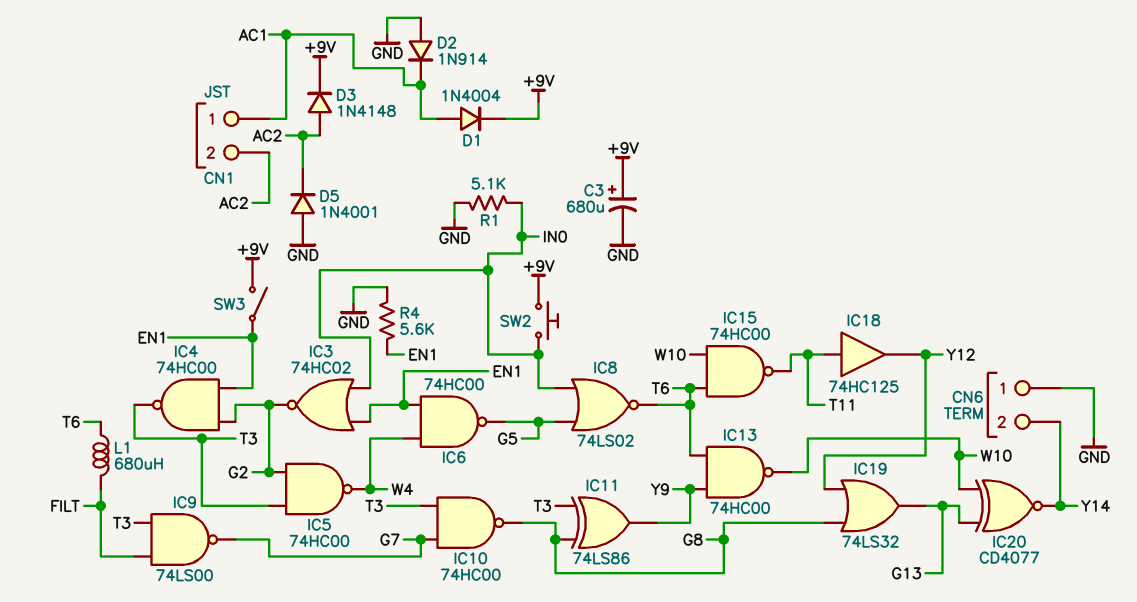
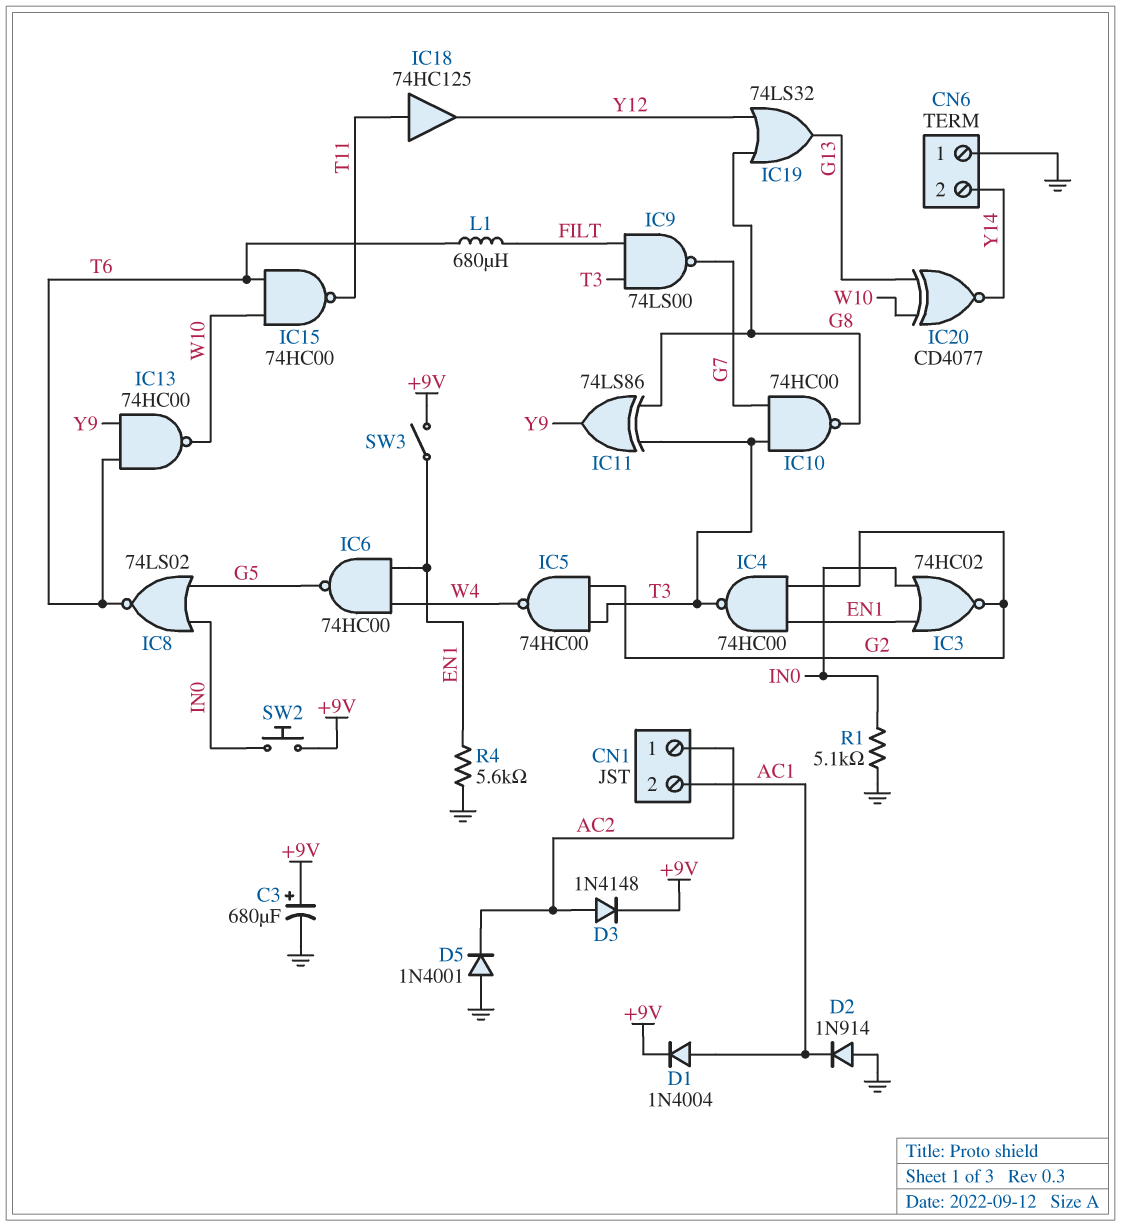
CN1 pin 1: AC1 -> AC2
CN1 pin 2: AC2 -> AC1

